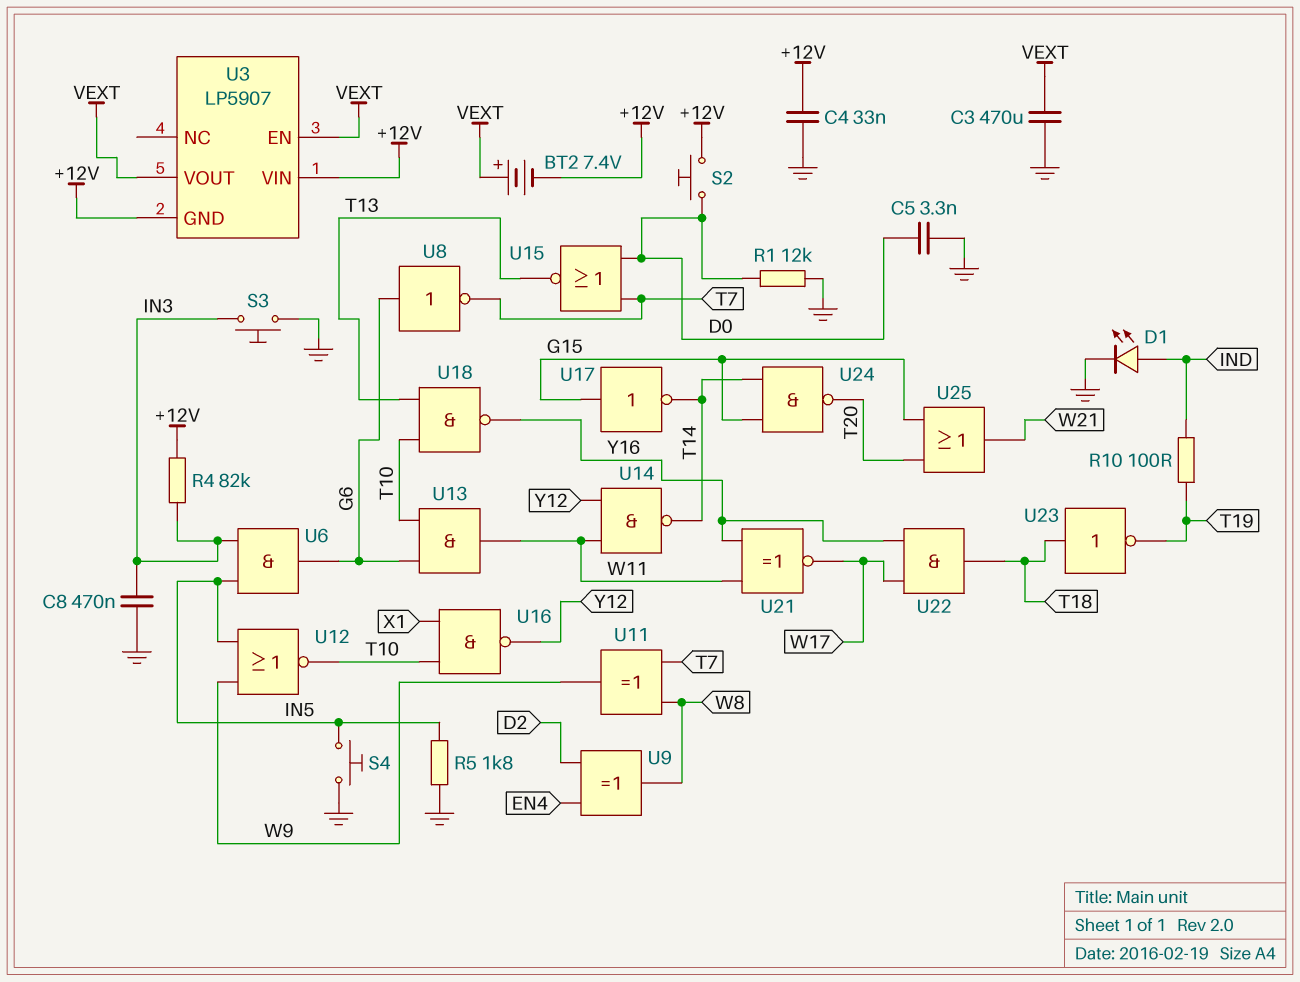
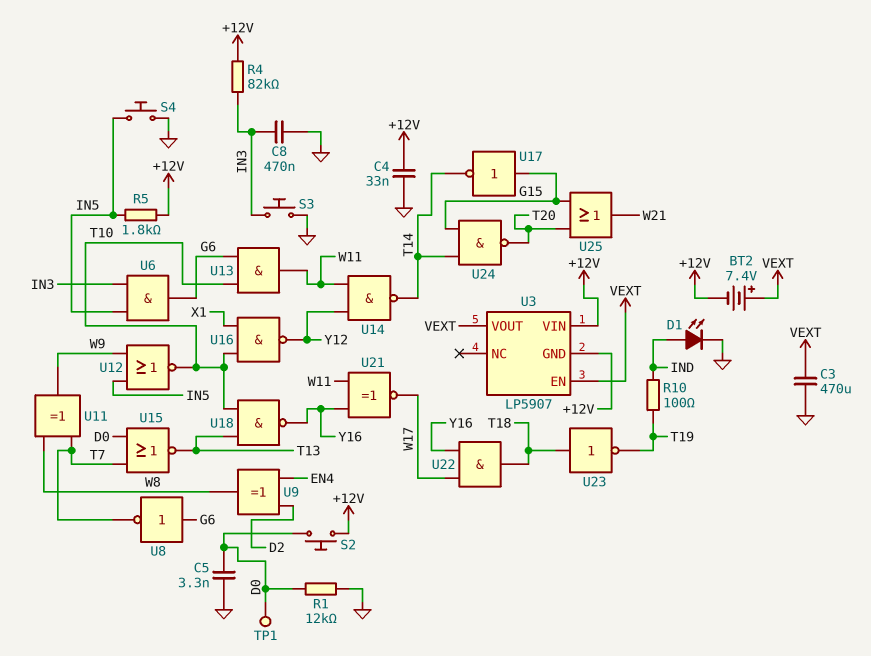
R5: 1.8k (GND, IN5) -> 1.8k (+12V, IN5)
TP1: none -> test point (D0)

